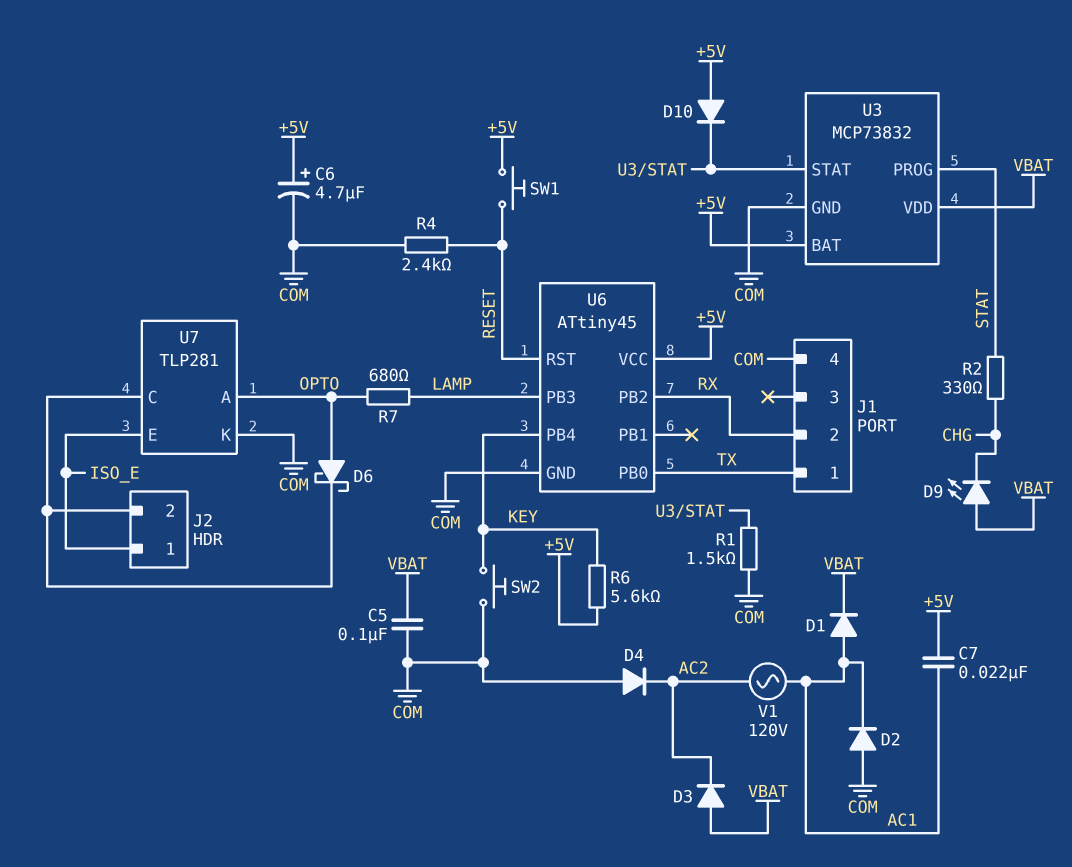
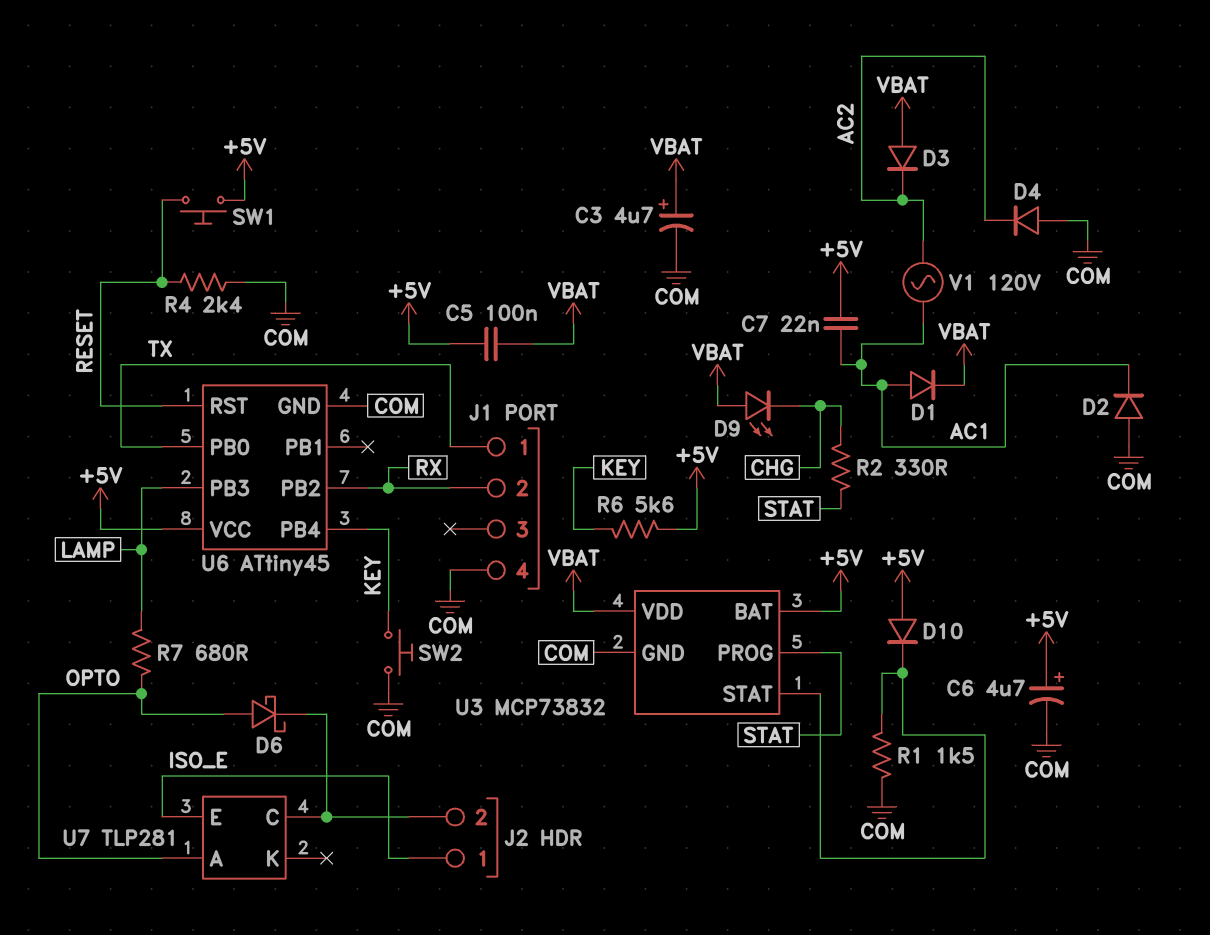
C3: none -> 4.7uF (plus VBAT, minus COM)
C5: 100nF (COM, VBAT) -> 100nF (+5V, VBAT)
U7 pin K: COM -> none

